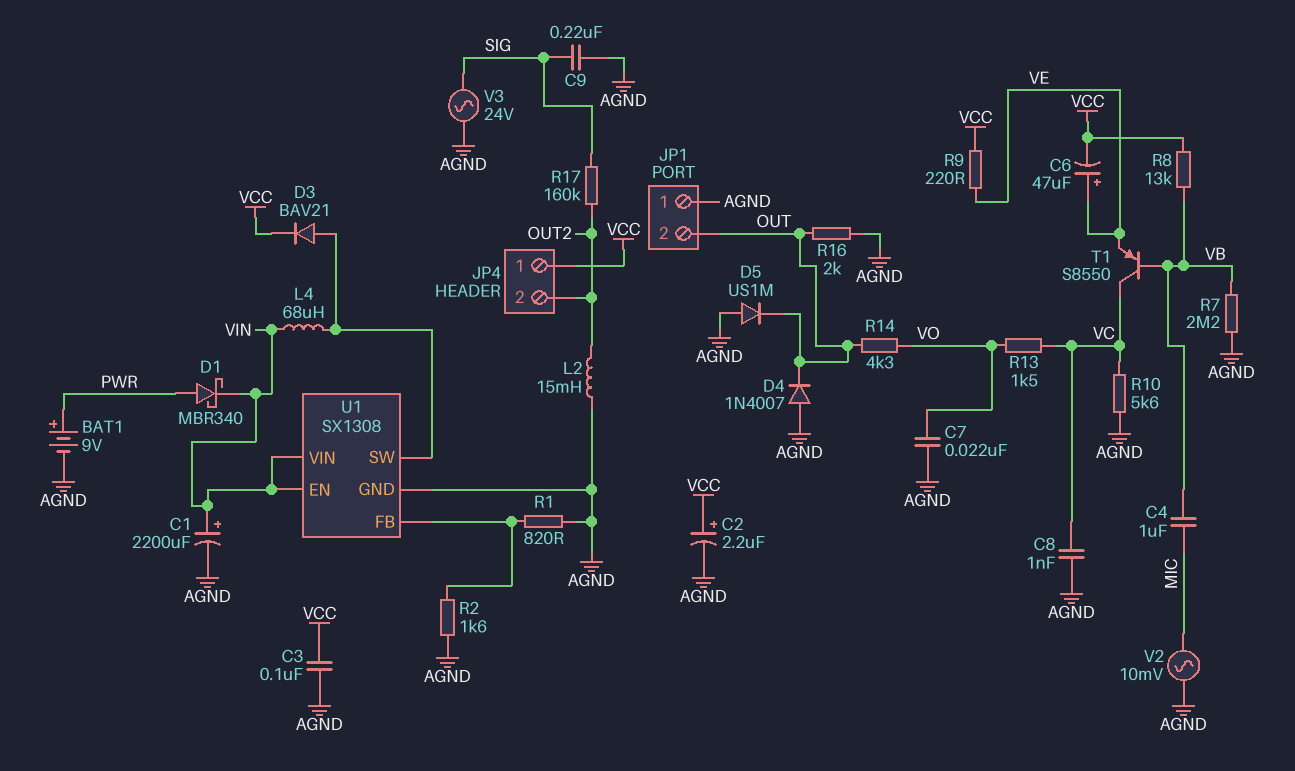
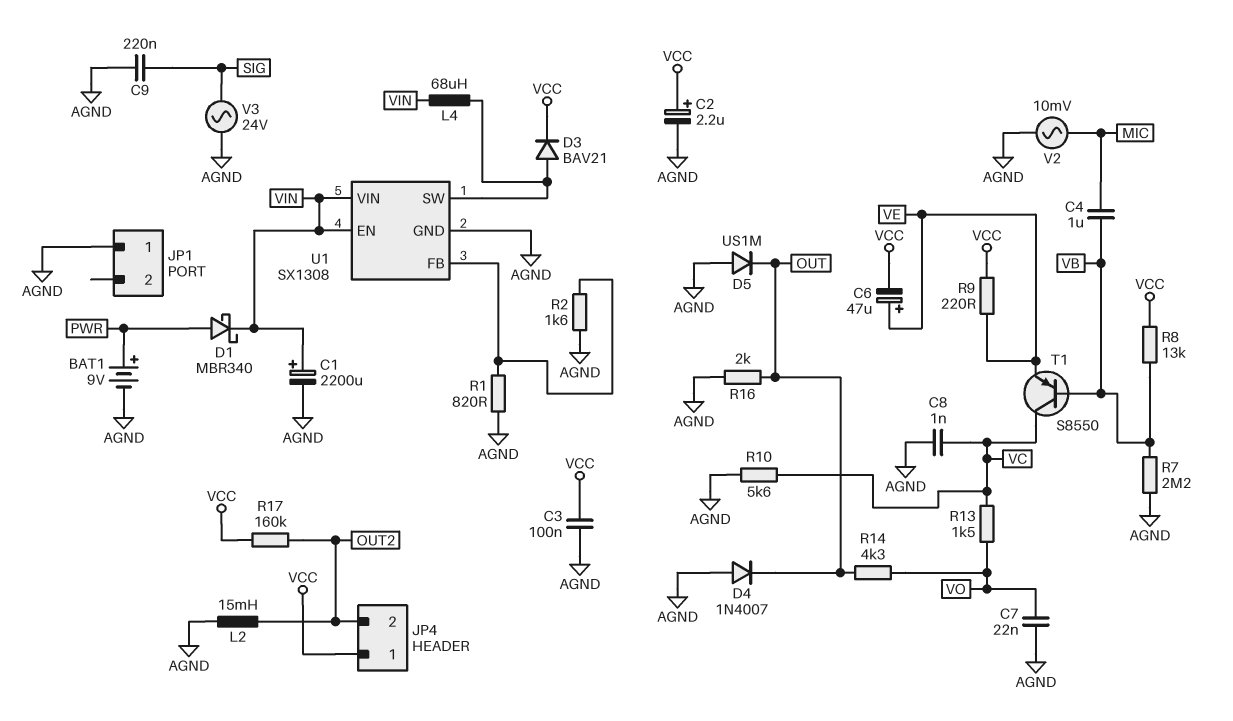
JP1 pin 2: OUT -> none
R17: 160k (OUT2, SIG) -> 160k (OUT2, VCC)

